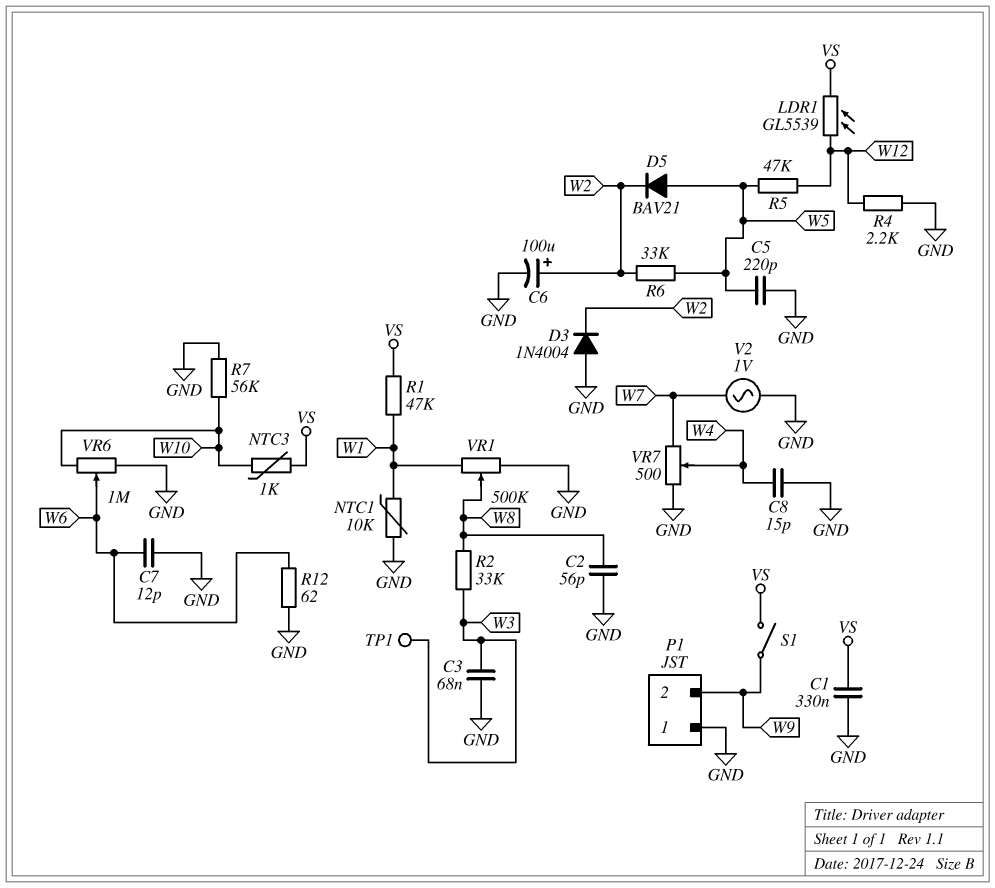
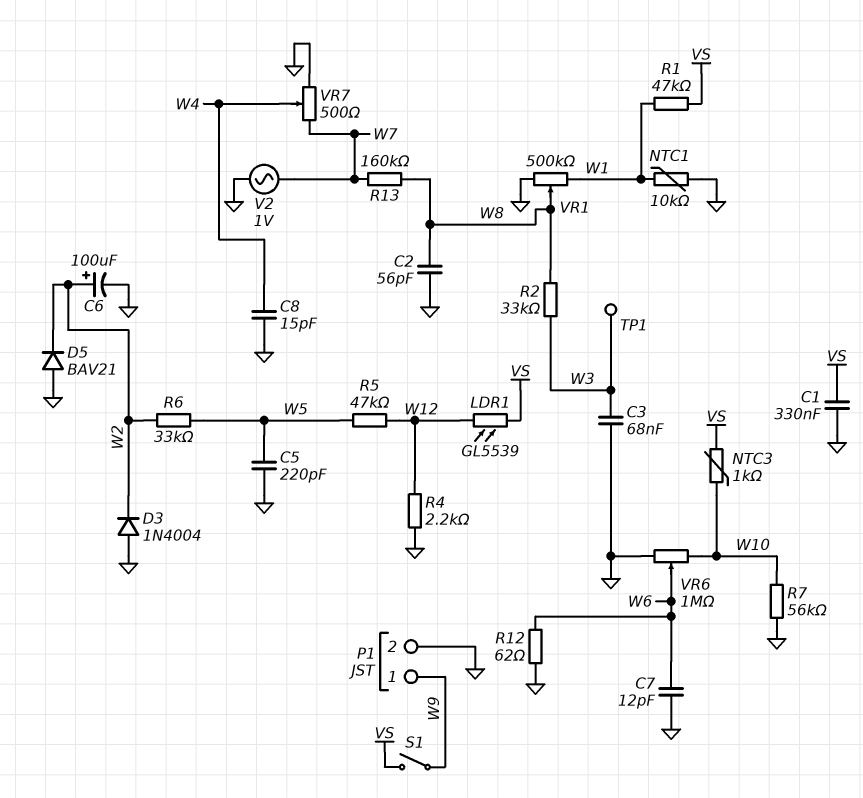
D5: diode BAV21 (A W5, K W2) -> diode BAV21 (A GND, K W2)
P1 pin 1: GND -> W9
P1 pin 2: W9 -> GND
R13: none -> 160k (W7, W8)

